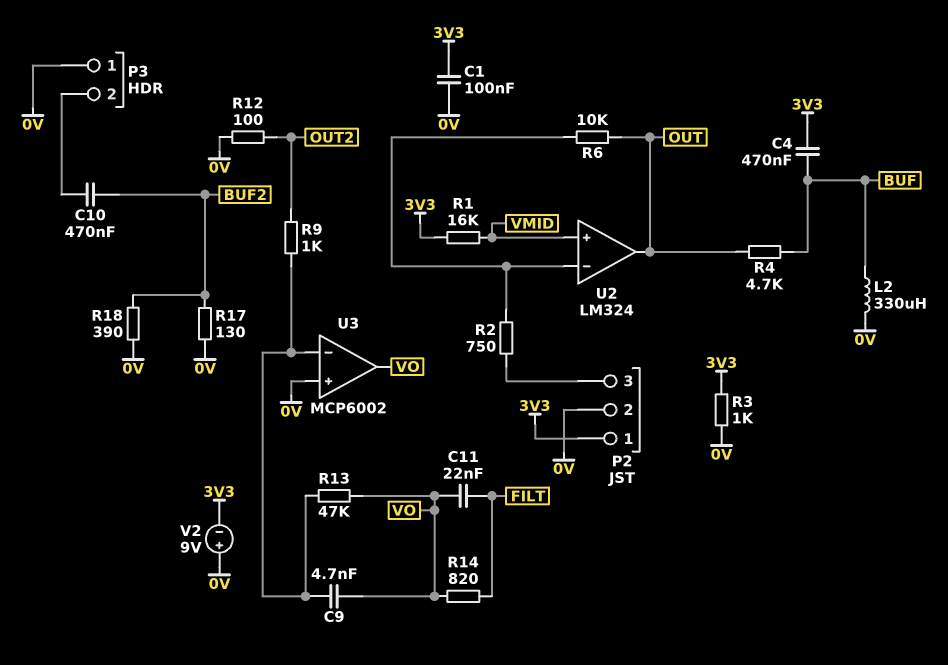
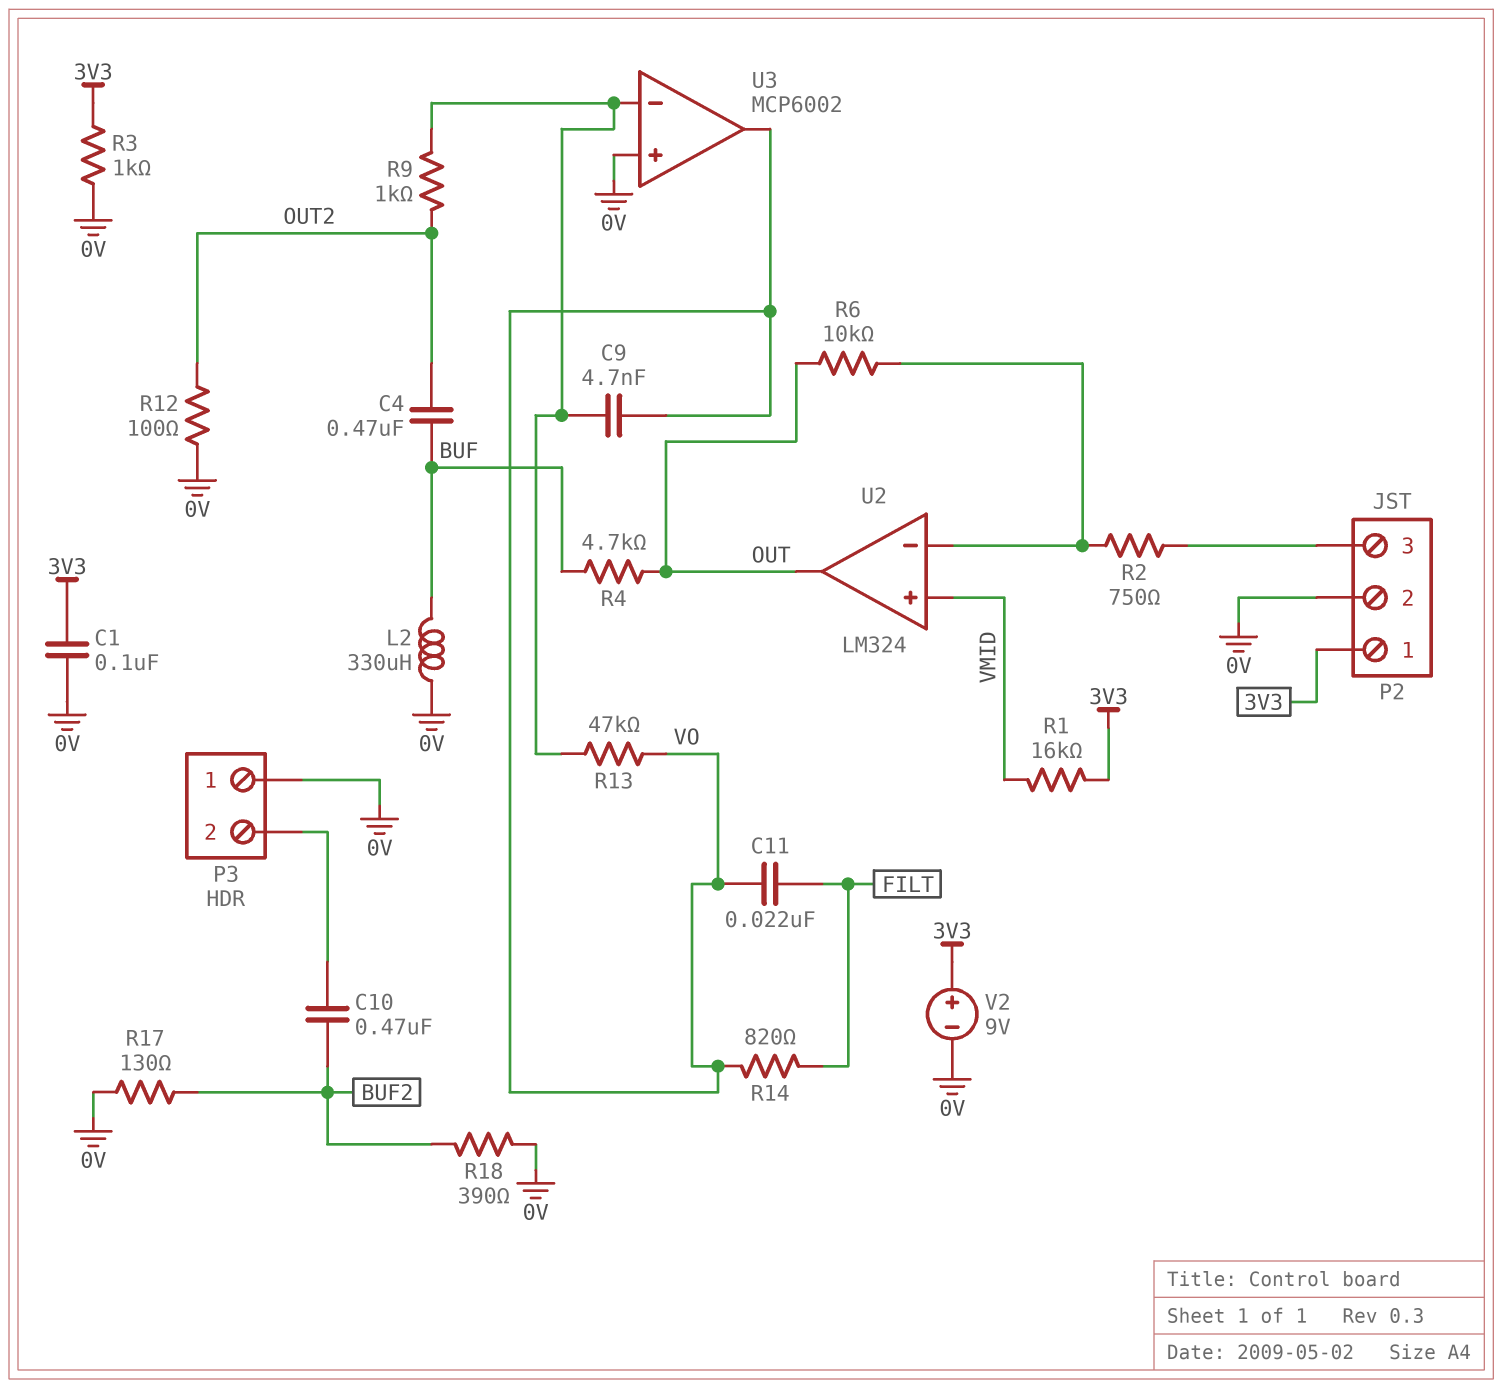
C4: 470nF (3V3, BUF) -> 470nF (BUF, OUT2)
V2: 9V (plus 0V, minus 3V3) -> 9V (plus 3V3, minus 0V)

